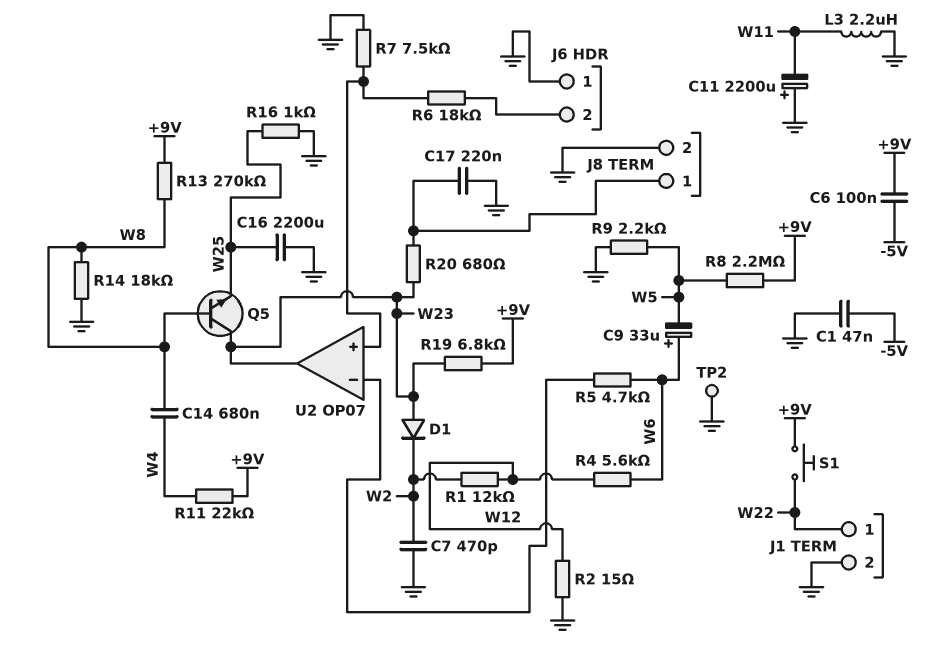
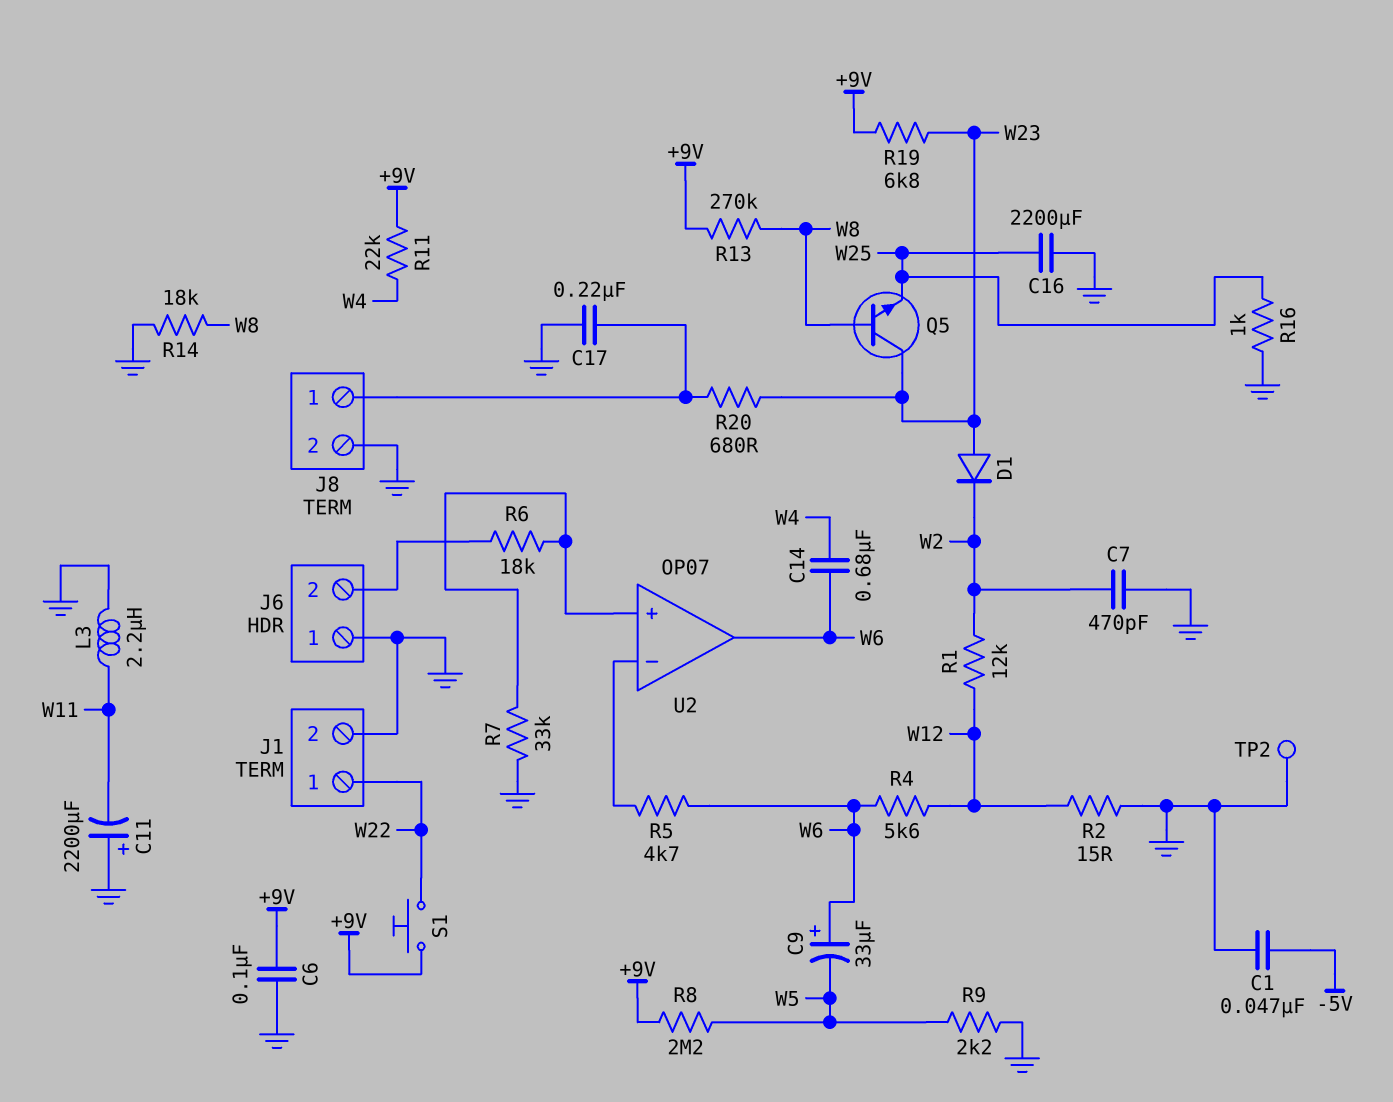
C6: 100nF (+9V, -5V) -> 100nF (+9V, GND)
C14: 680nF (W4, W8) -> 680nF (W4, W6)
R7: 7.5k (GND, U2/in+) -> 33k (GND, U2/in+)
U2 pin out: W23 -> W6

